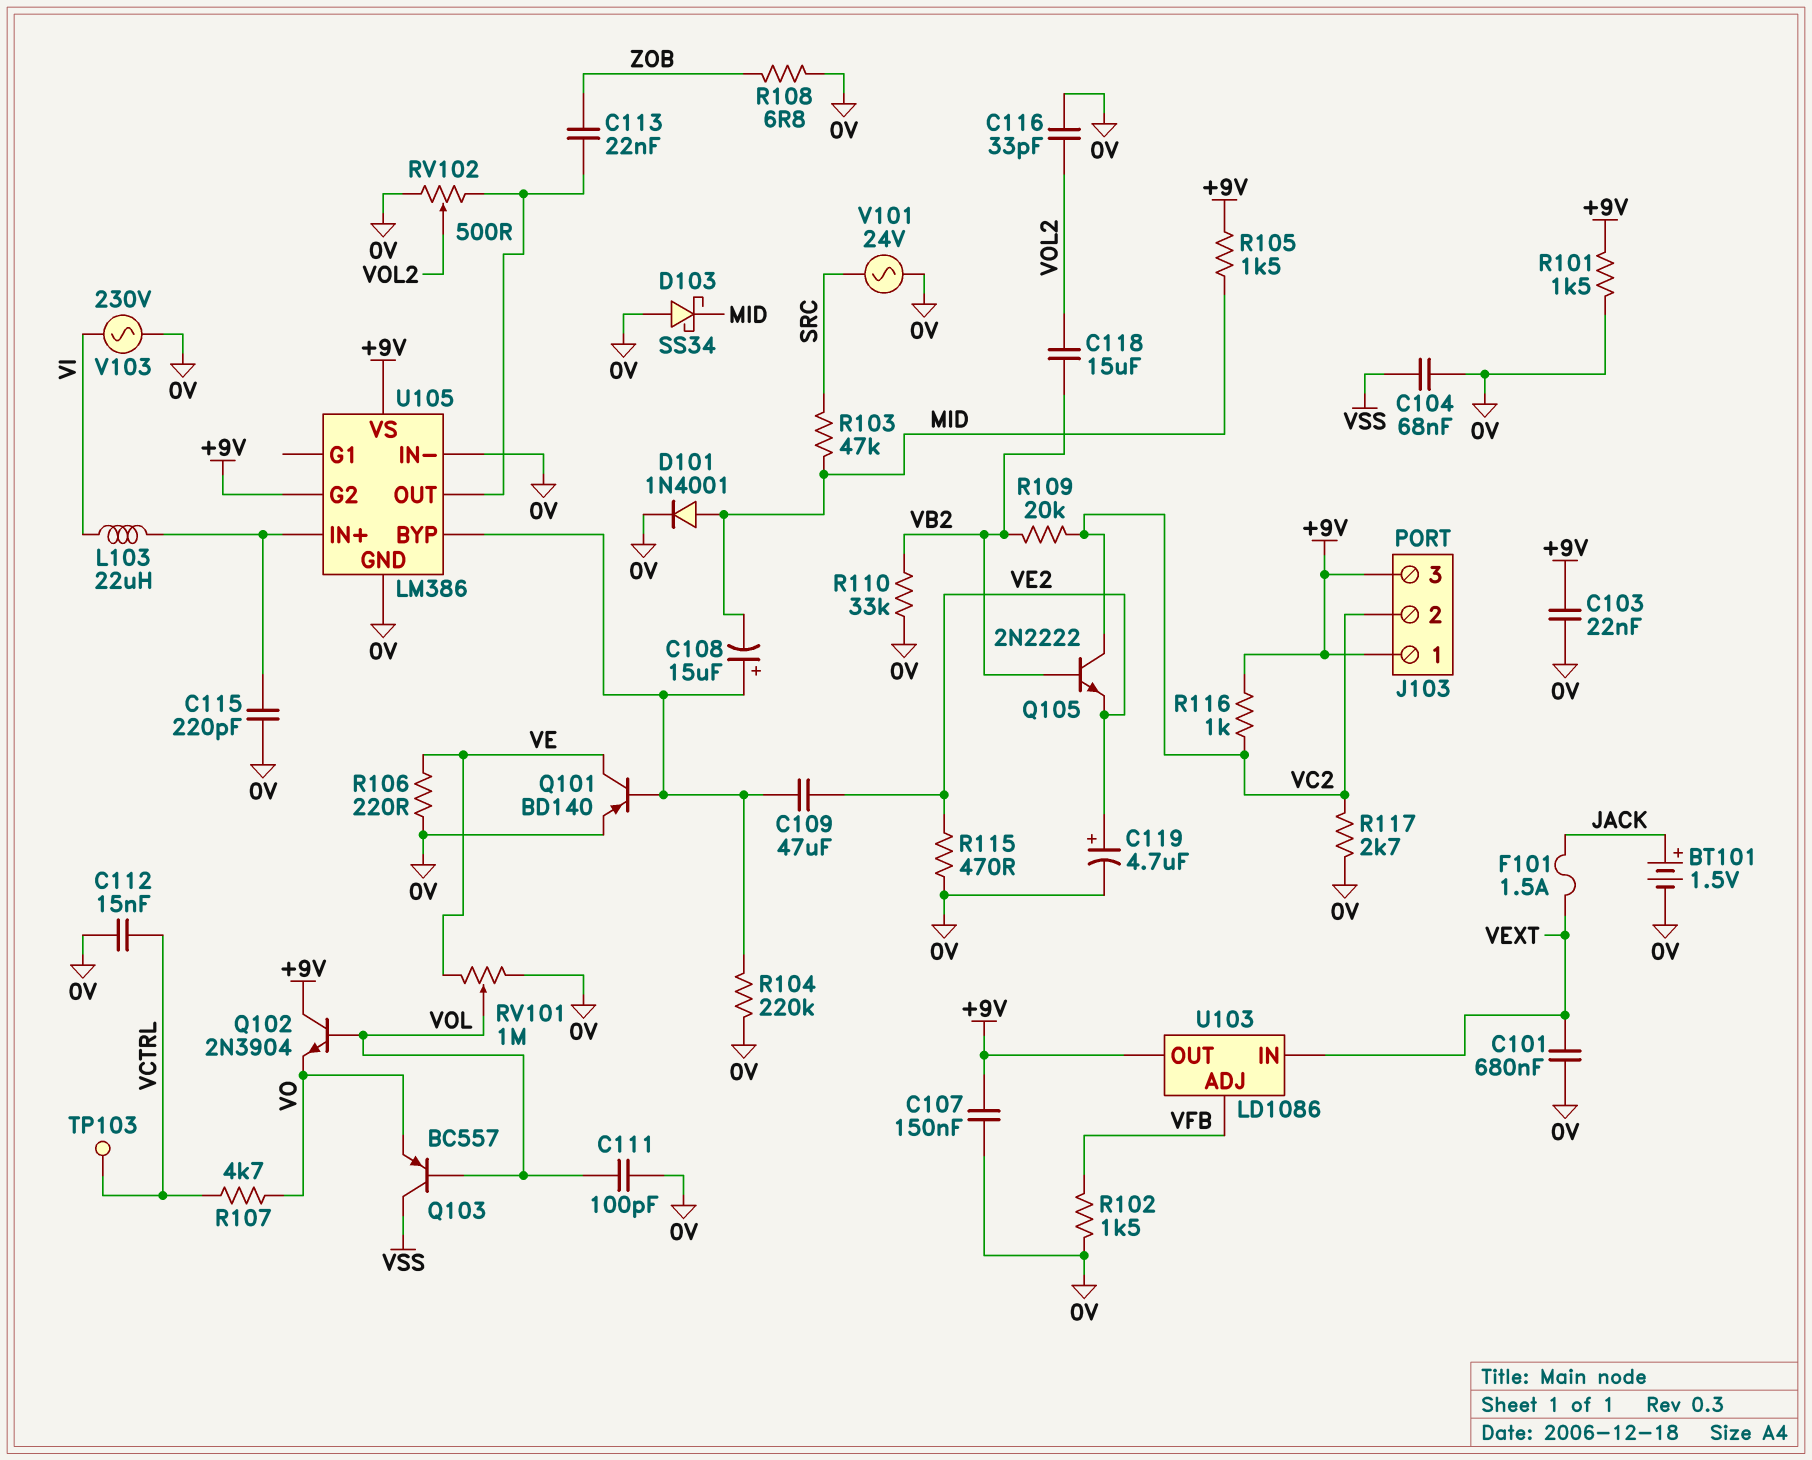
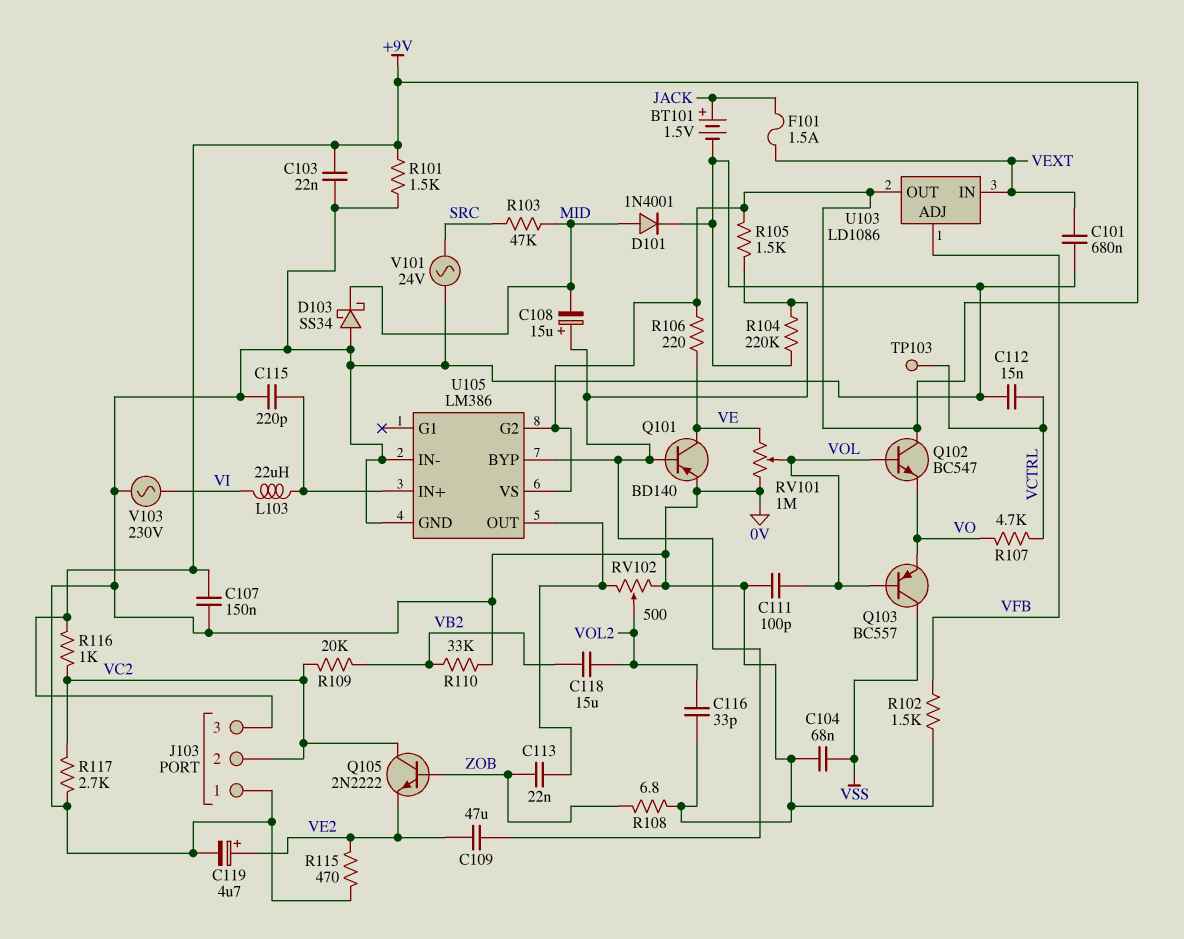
J103 pin 1: +9V -> 0V
Q102: NPN 2N3904 (B VOL, C +9V, E VO) -> NPN BC547 (B VOL, C +9V, E VO)
Q105: NPN 2N2222 (B VB2, C VC2, E VE2) -> NPN 2N2222 (B ZOB, C VC2, E VE2)
R105: 1.5k (+9V, MID) -> 1.5k (+9V, U105/BYP)
R106: 220 (0V, VE) -> 220 (+9V, VE)

